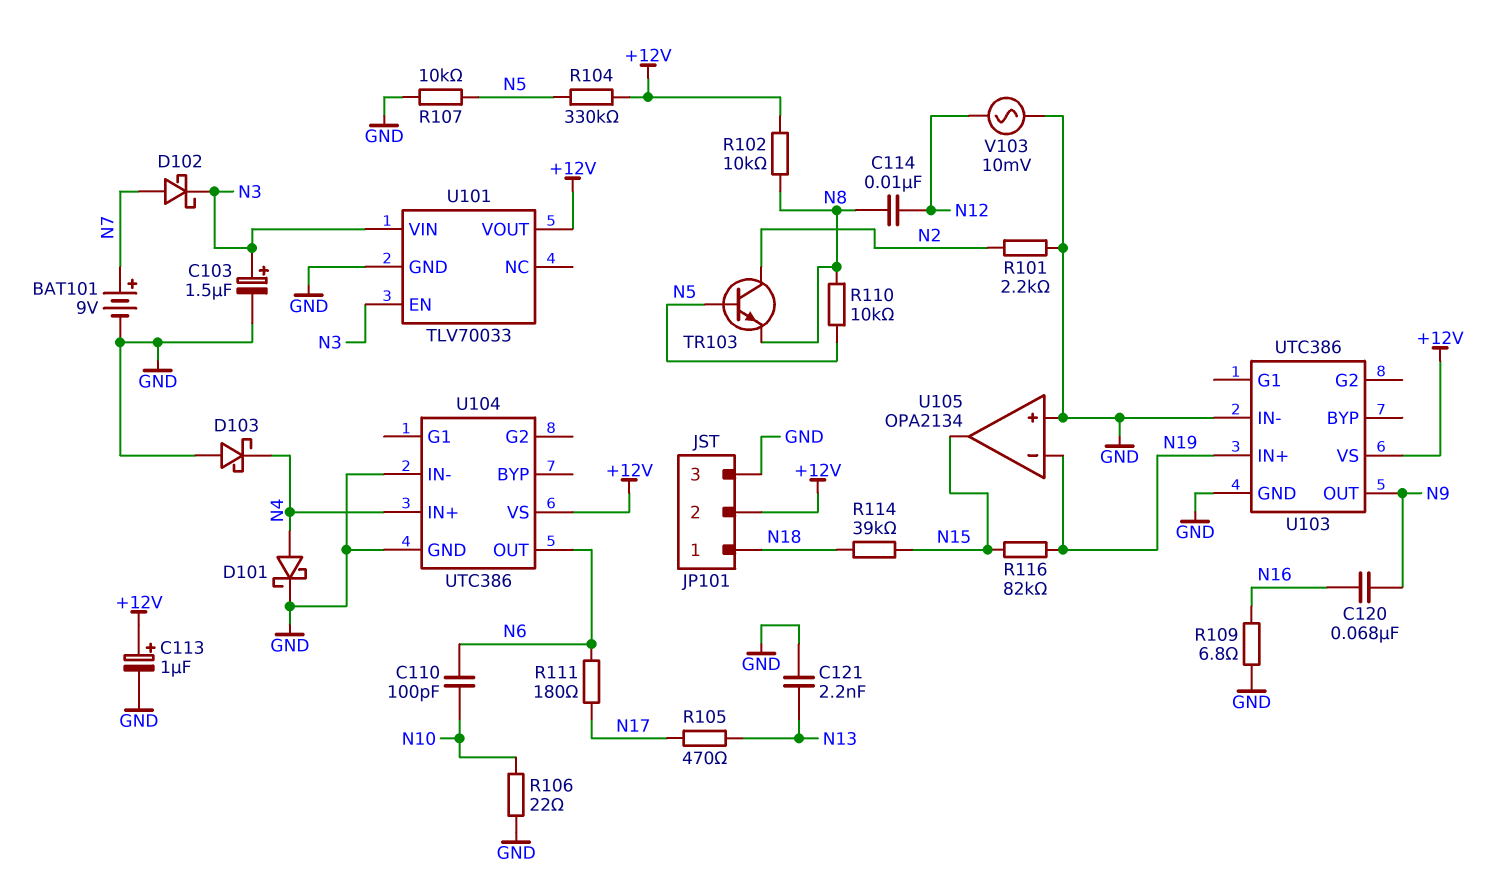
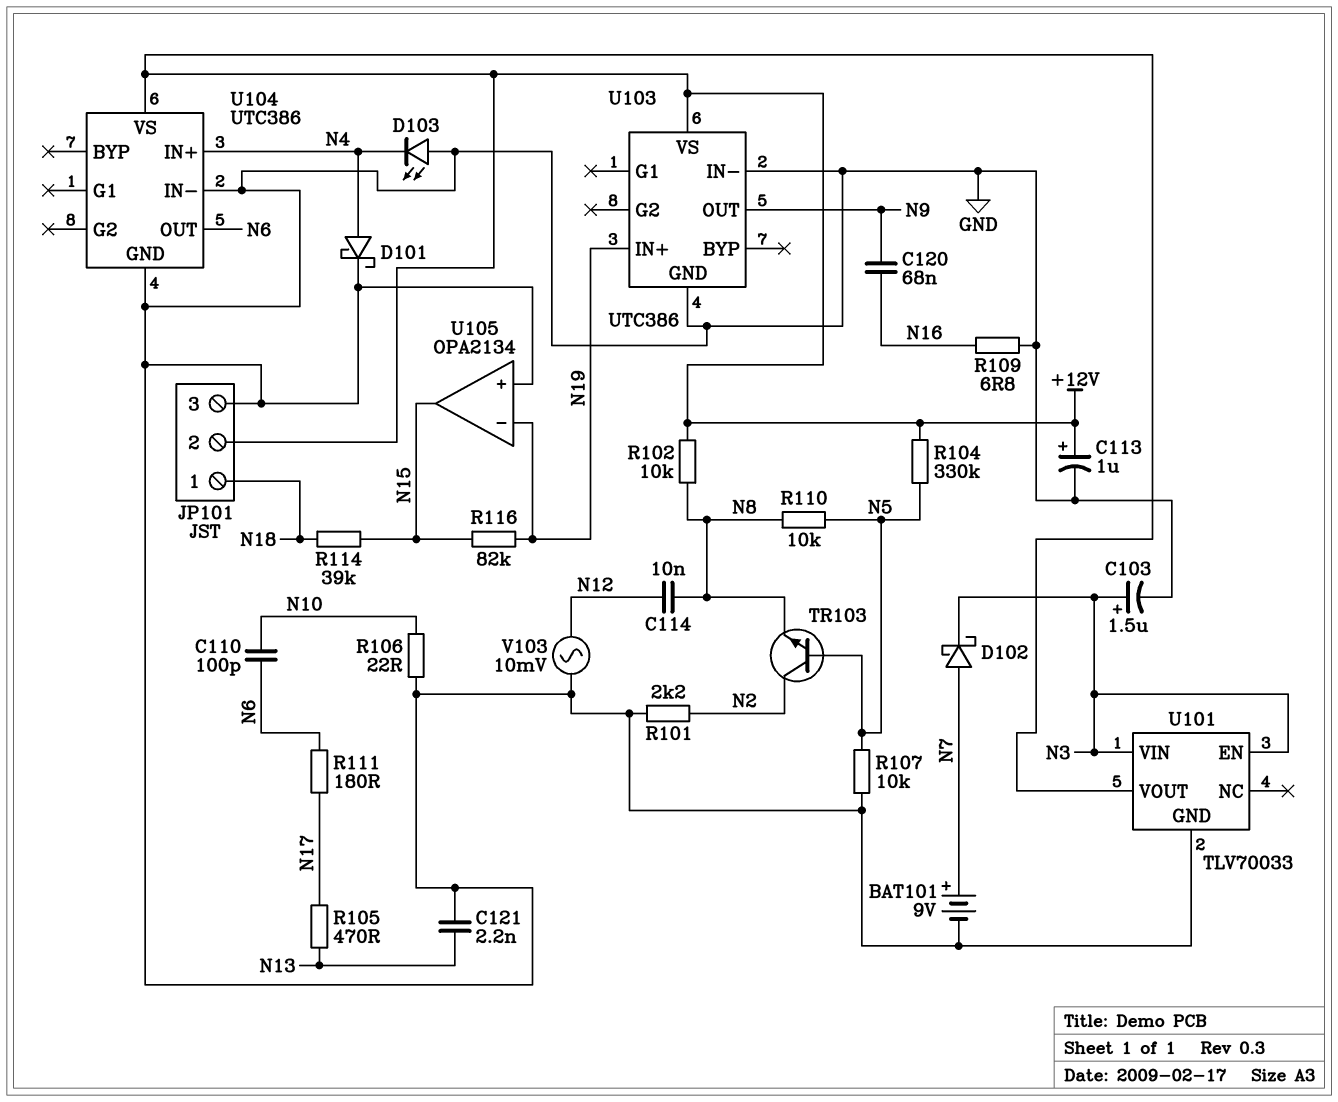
D103: schottky (A GND, K N4) -> LED (A GND, K N4)

